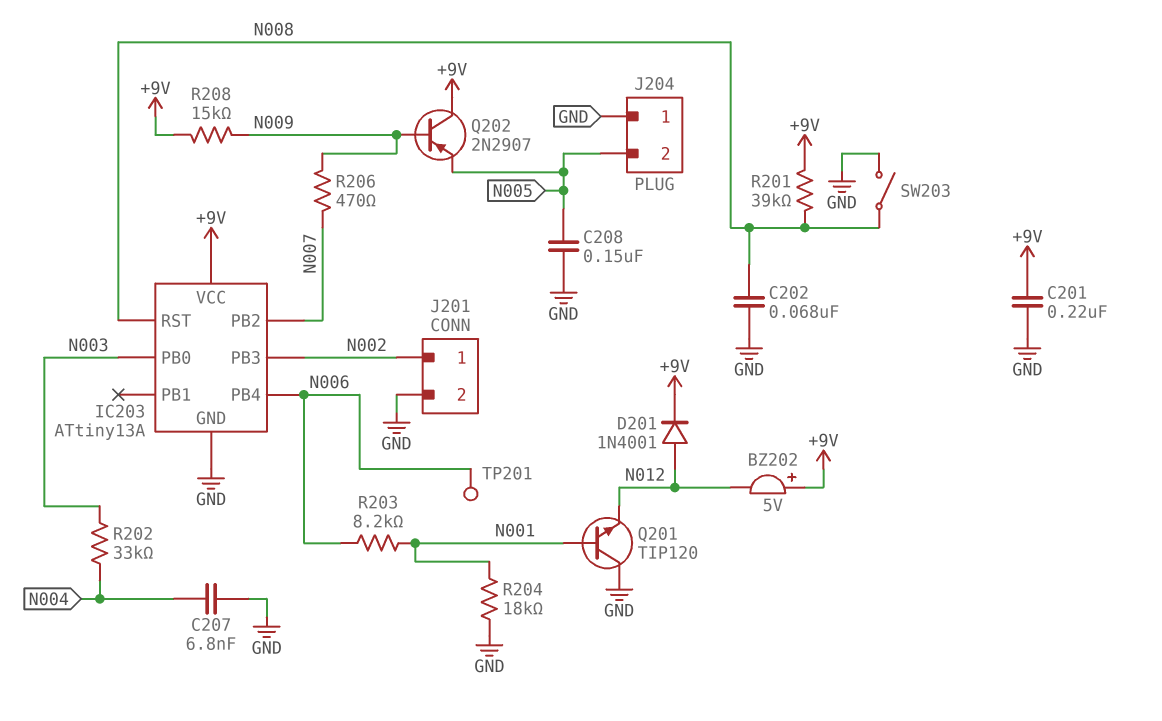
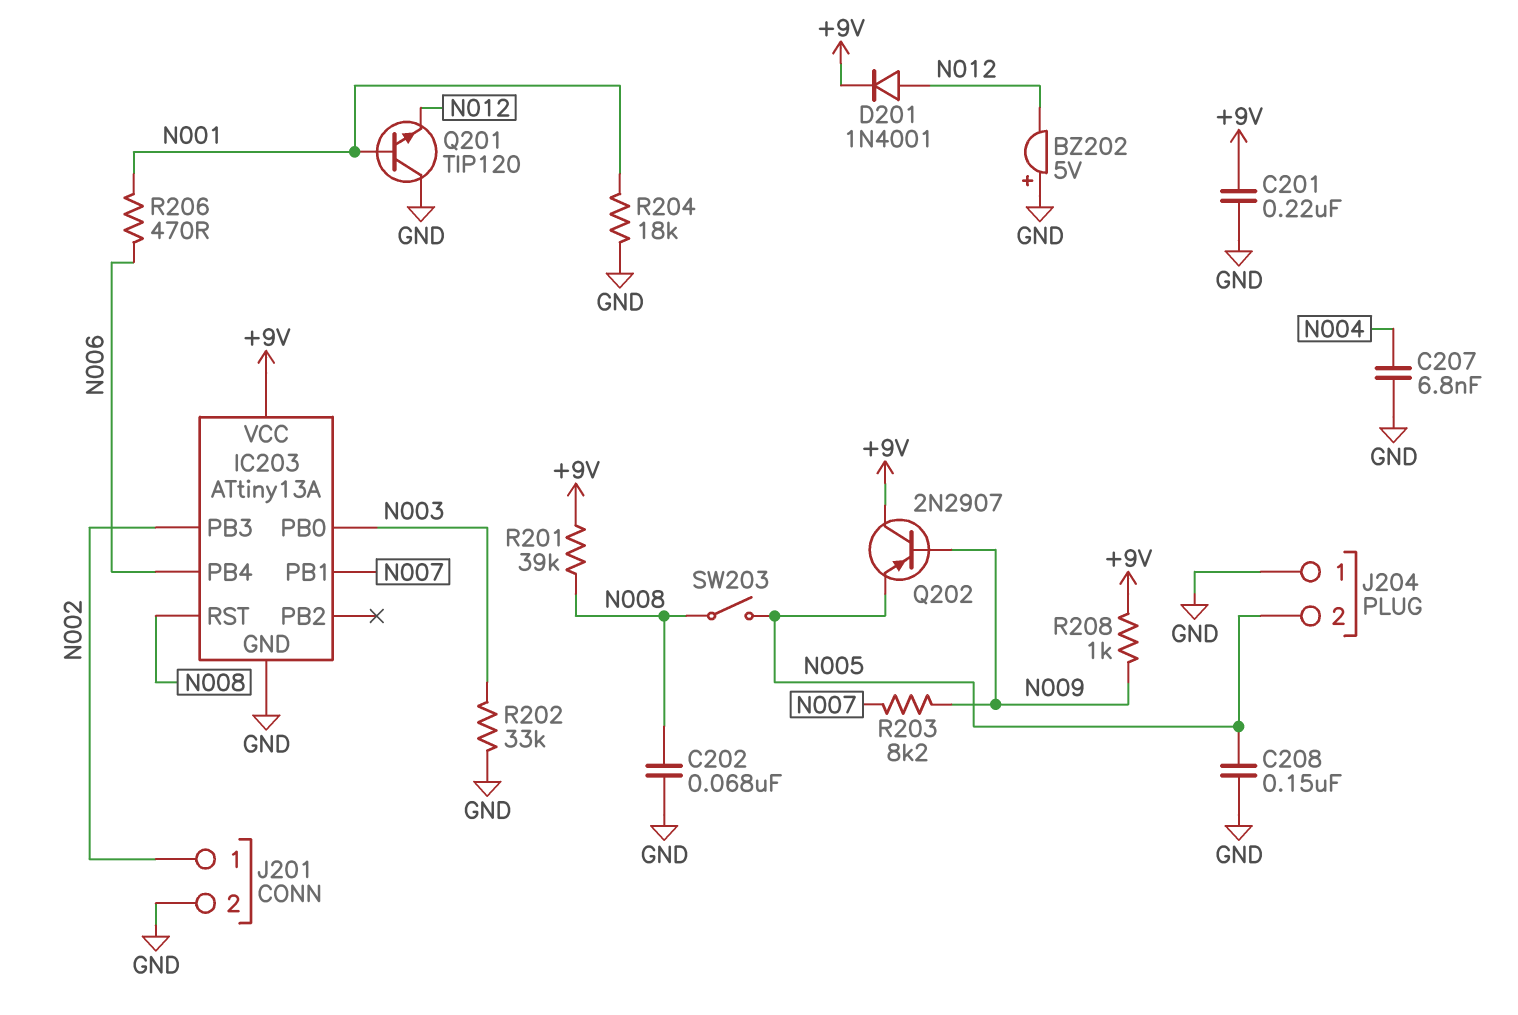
BZ202: buzzer 5V (plus +9V, minus N012) -> buzzer 5V (plus GND, minus N012)
IC203 pin PB1: none -> N007
IC203 pin PB2: N007 -> none
R202: 33k (N003, N004) -> 33k (GND, N003)
R203: 8.2k (N001, N006) -> 8.2k (N007, N009)
R206: 470 (N007, N009) -> 470 (N001, N006)
R208: 15k (+9V, N009) -> 1k (+9V, N009)
SW203: switch (GND, N008) -> switch (N005, N008)
TP201: test point (N006) -> none

